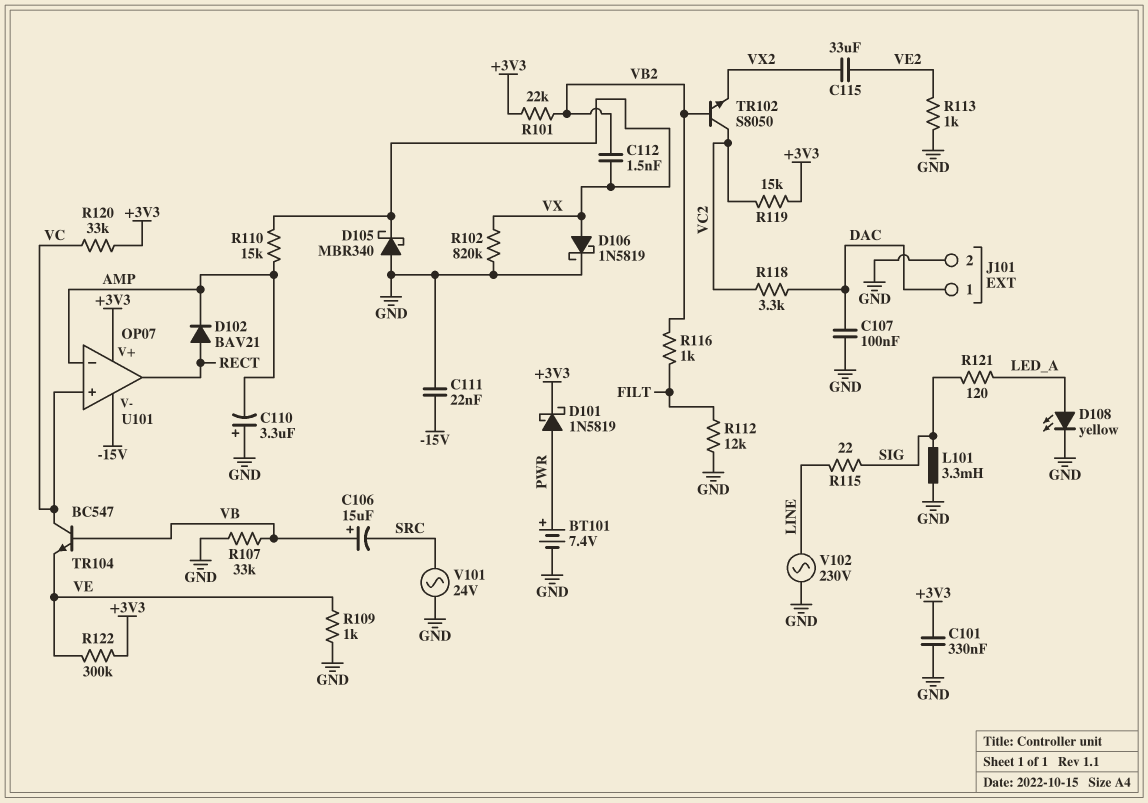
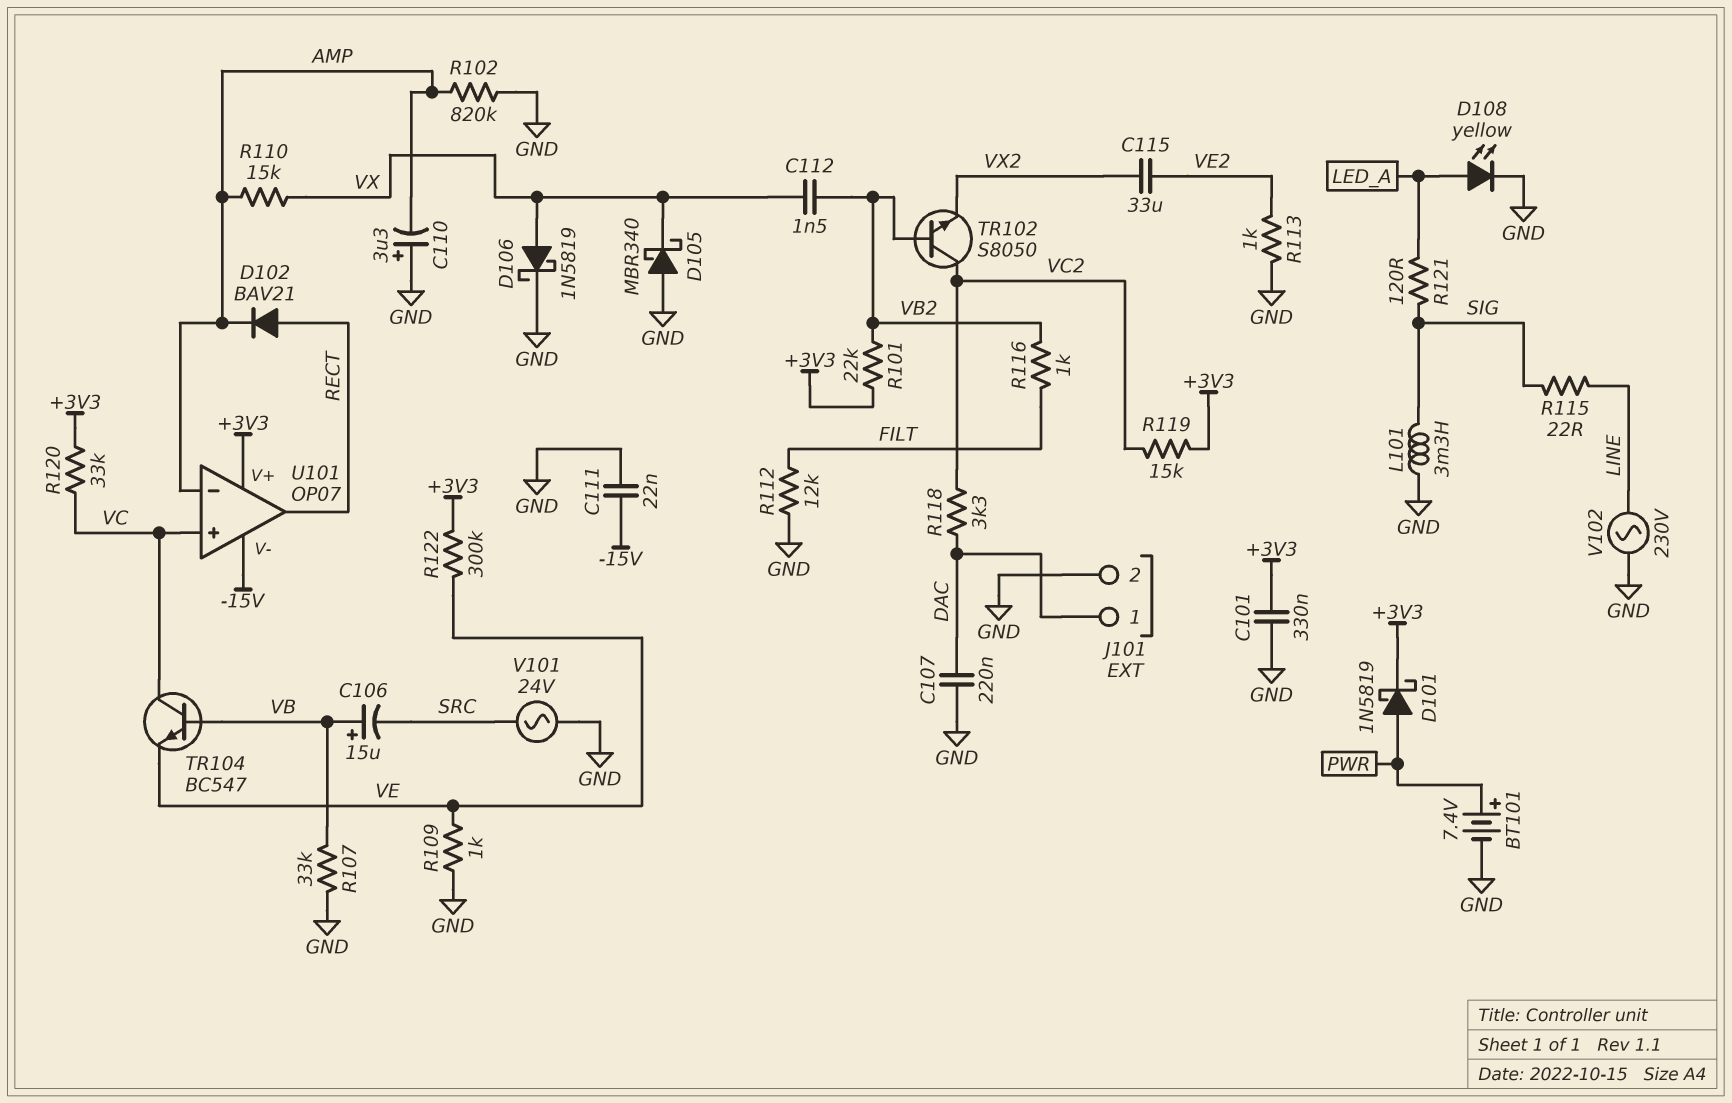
C107: 100nF (DAC, GND) -> 220nF (DAC, GND)
R102: 820k (GND, VX) -> 820k (AMP, GND)

